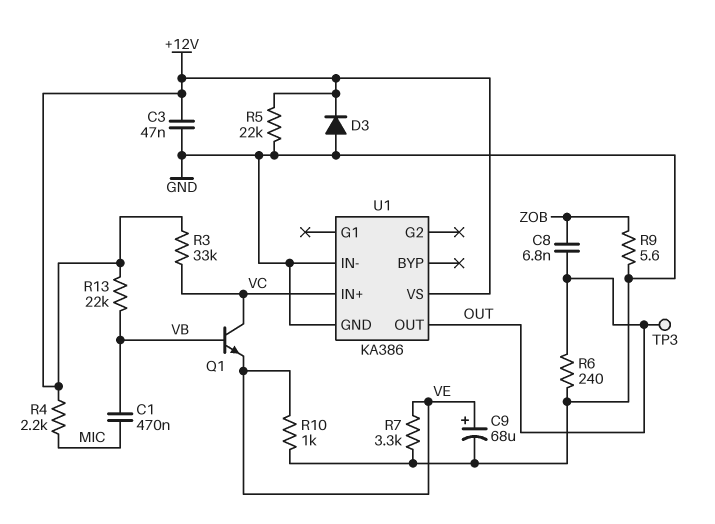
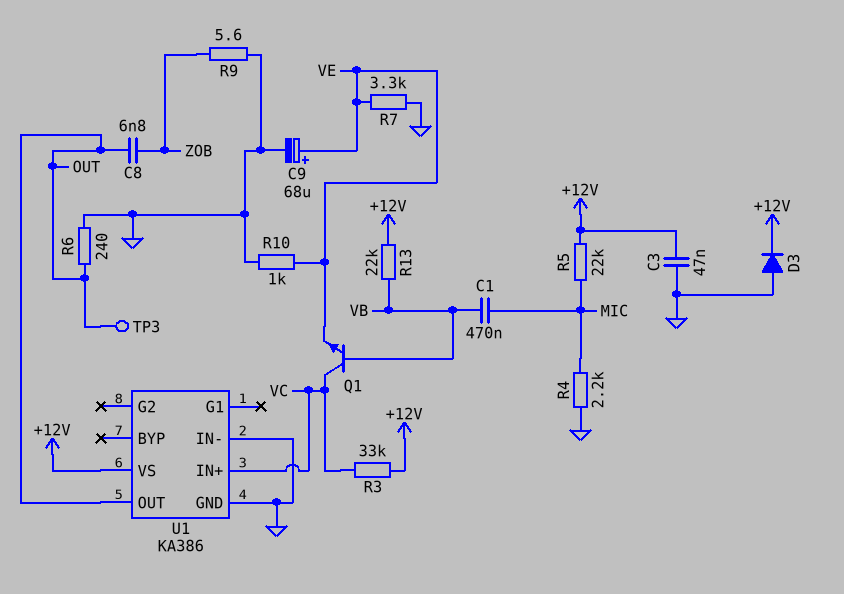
R4: 2.2k (+12V, MIC) -> 2.2k (GND, MIC)
R5: 22k (+12V, GND) -> 22k (+12V, MIC)

